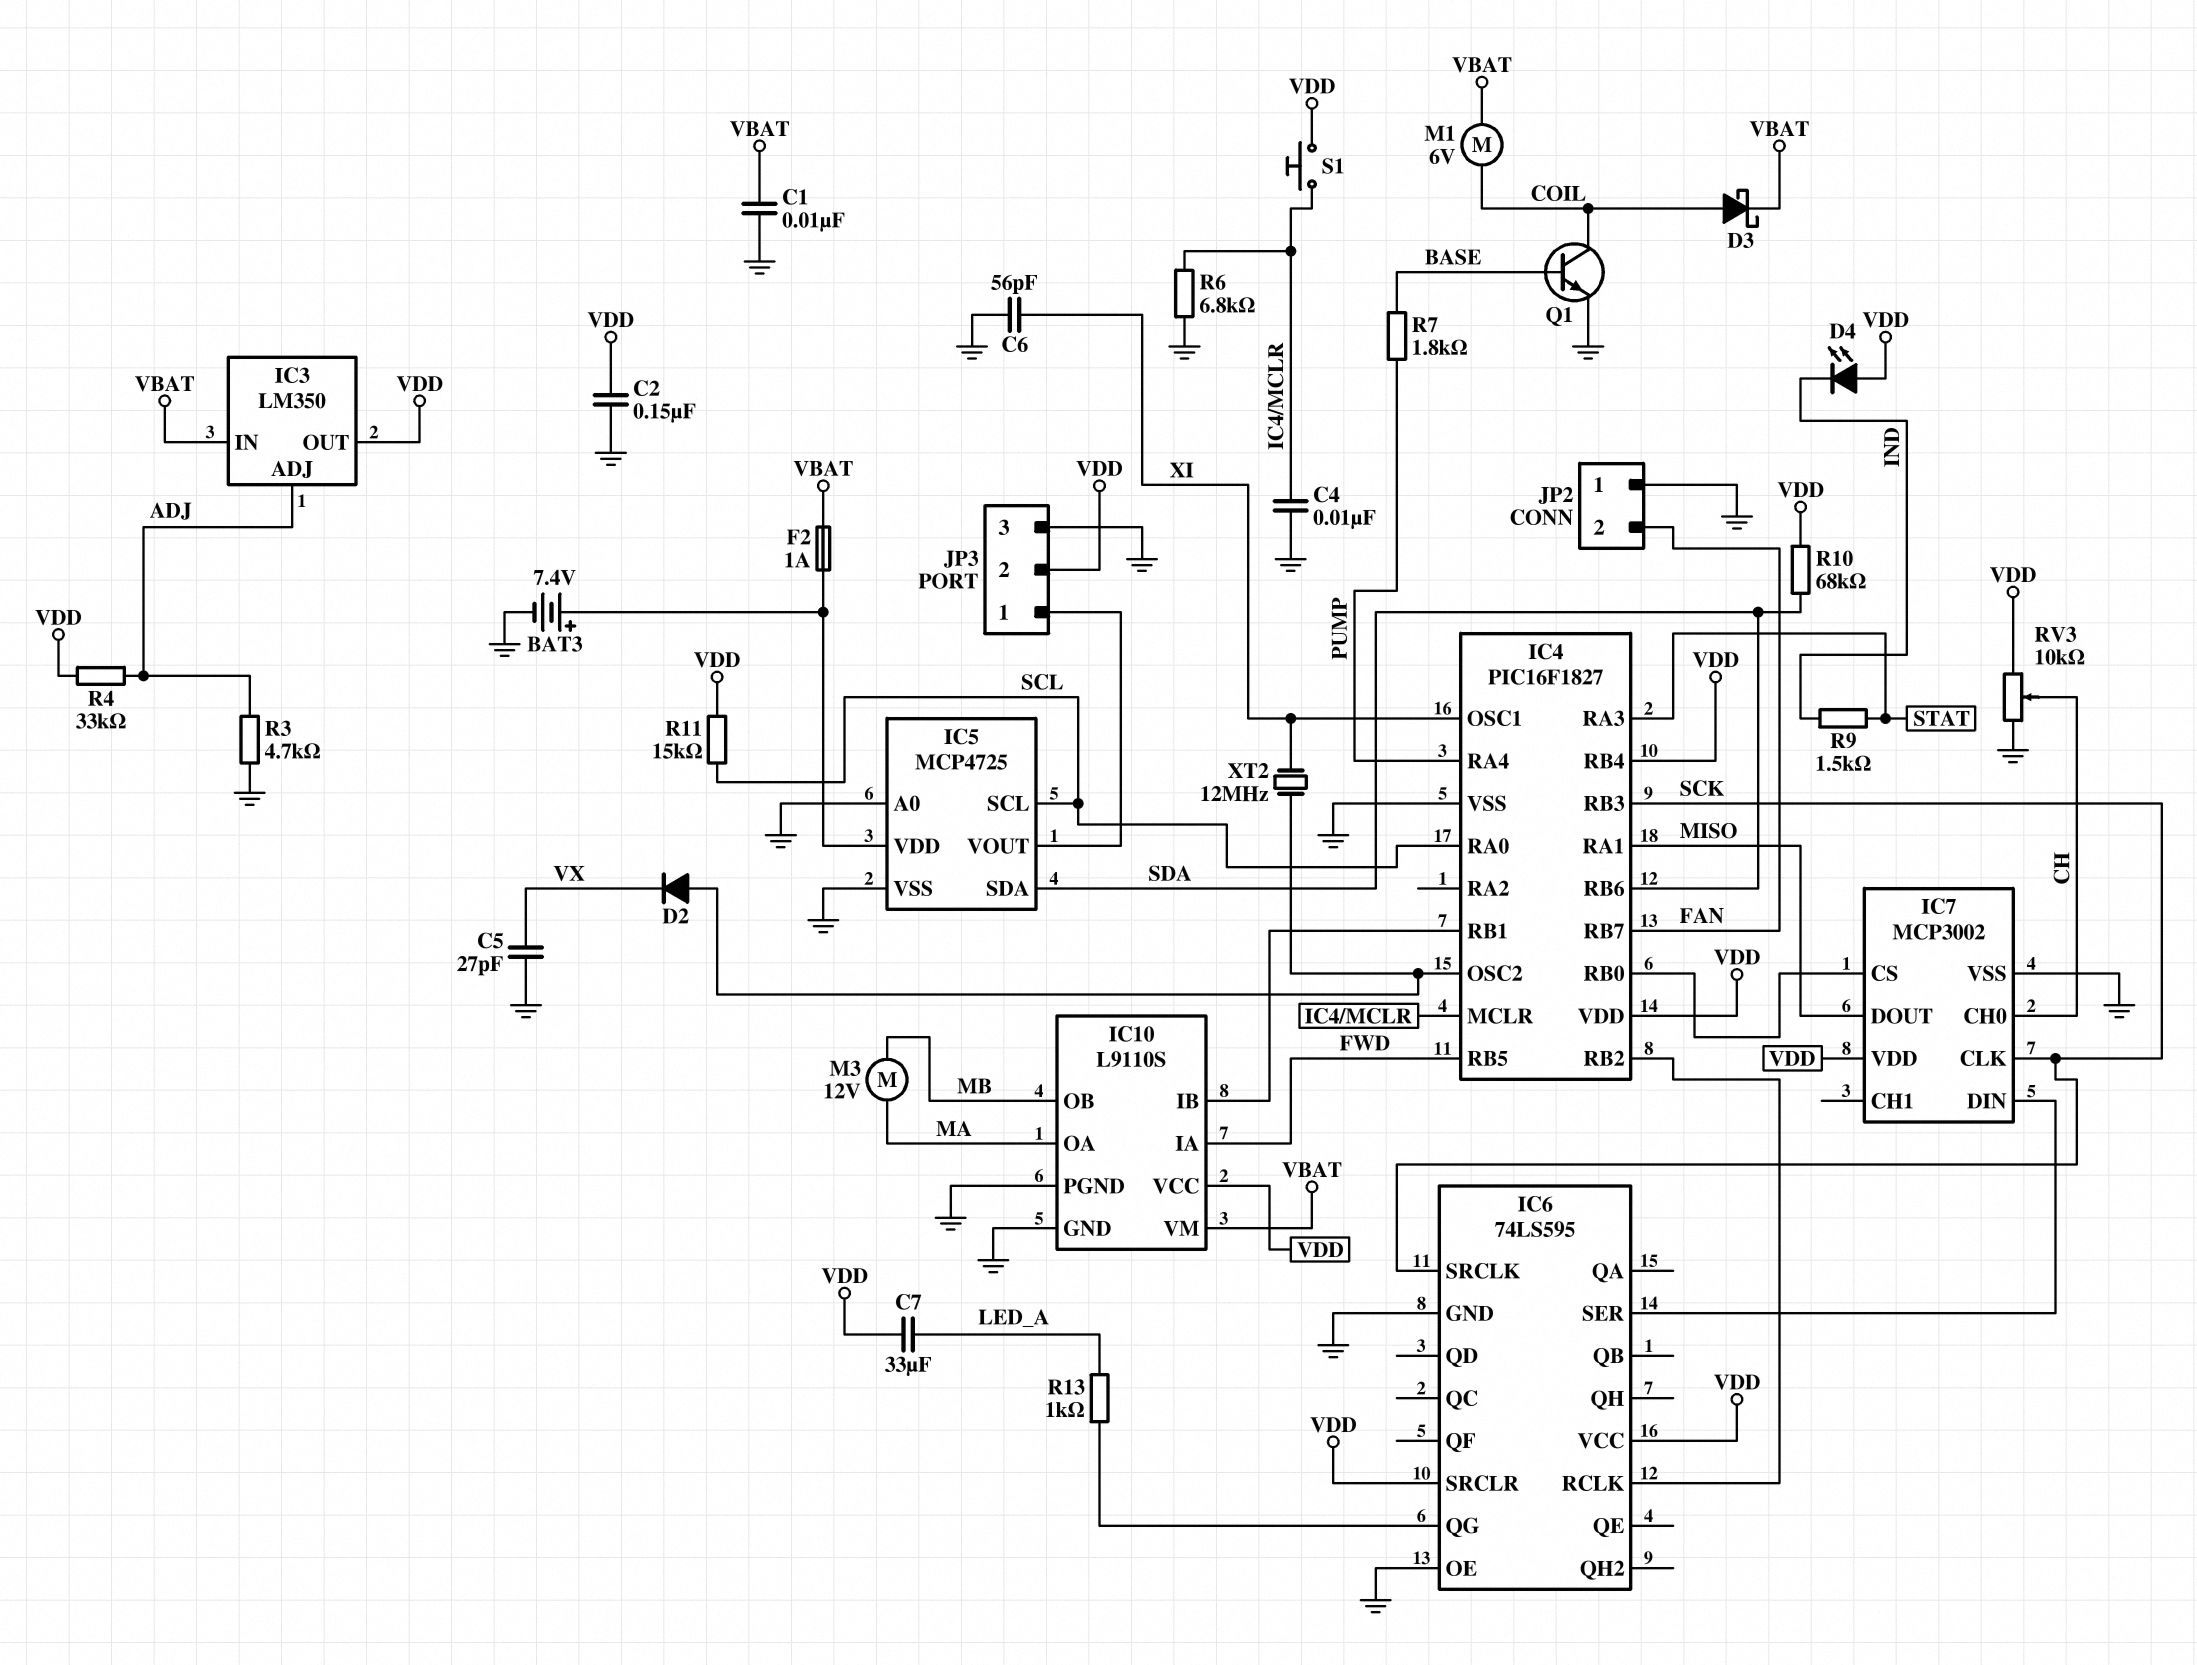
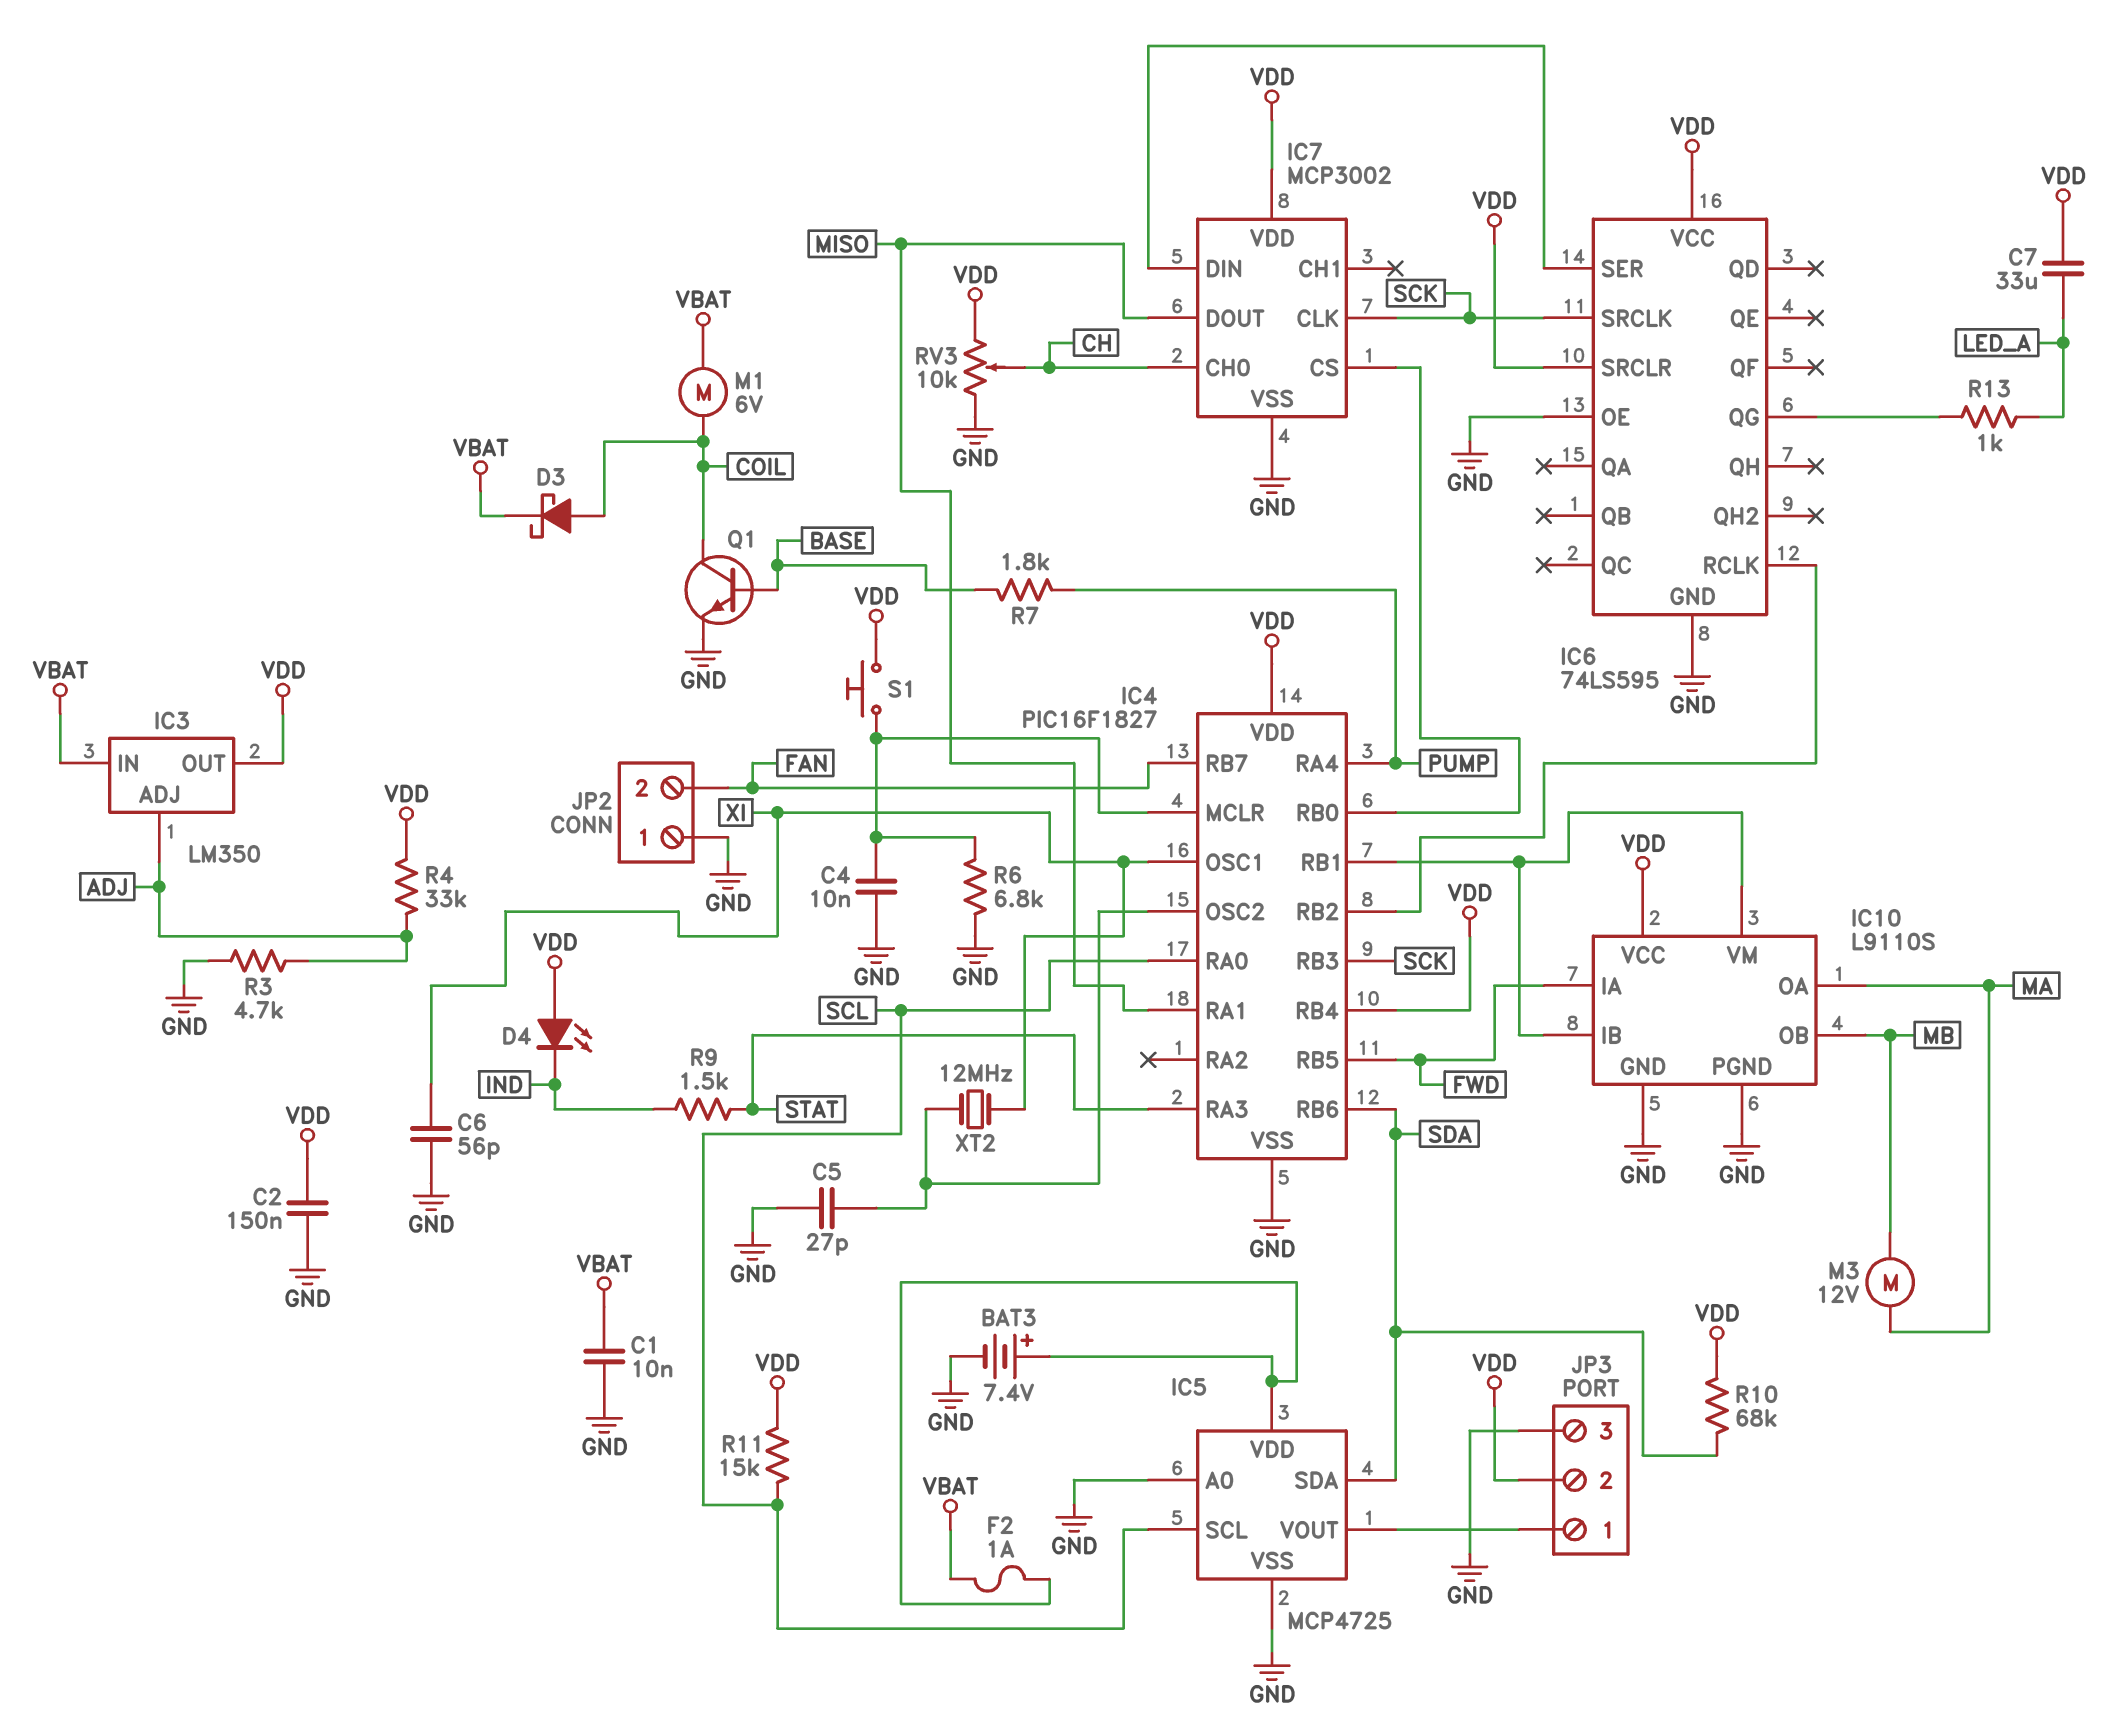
C5: 27pF (GND, VX) -> 27pF (GND, IC4/OSC2)
D2: diode (A IC4/OSC2, K VX) -> none
IC10 pin VM: VBAT -> IC4/RB1

